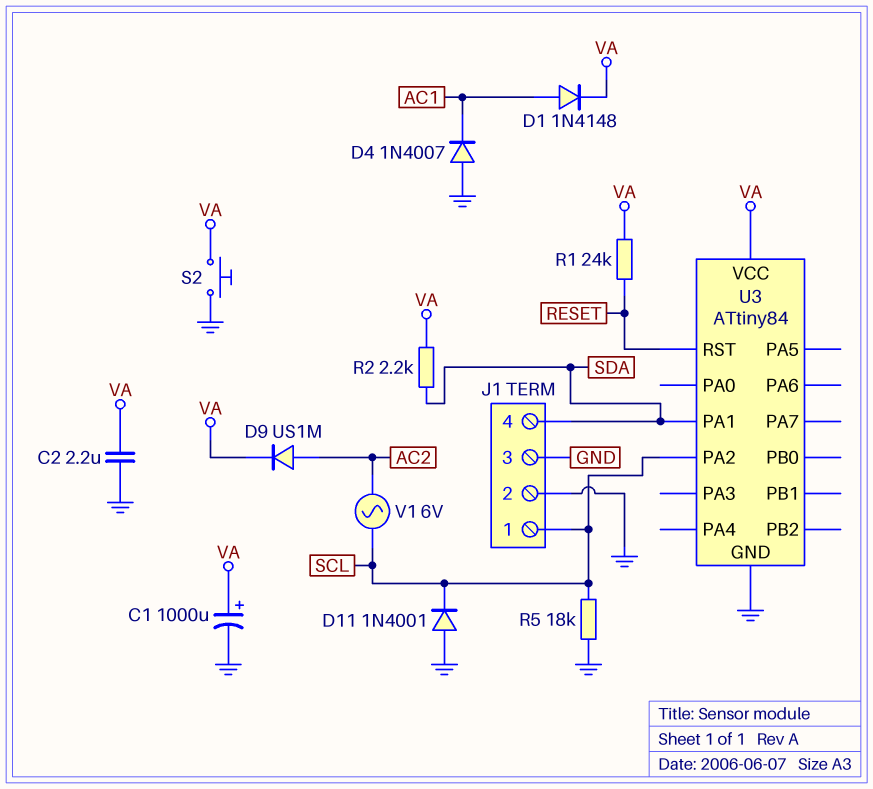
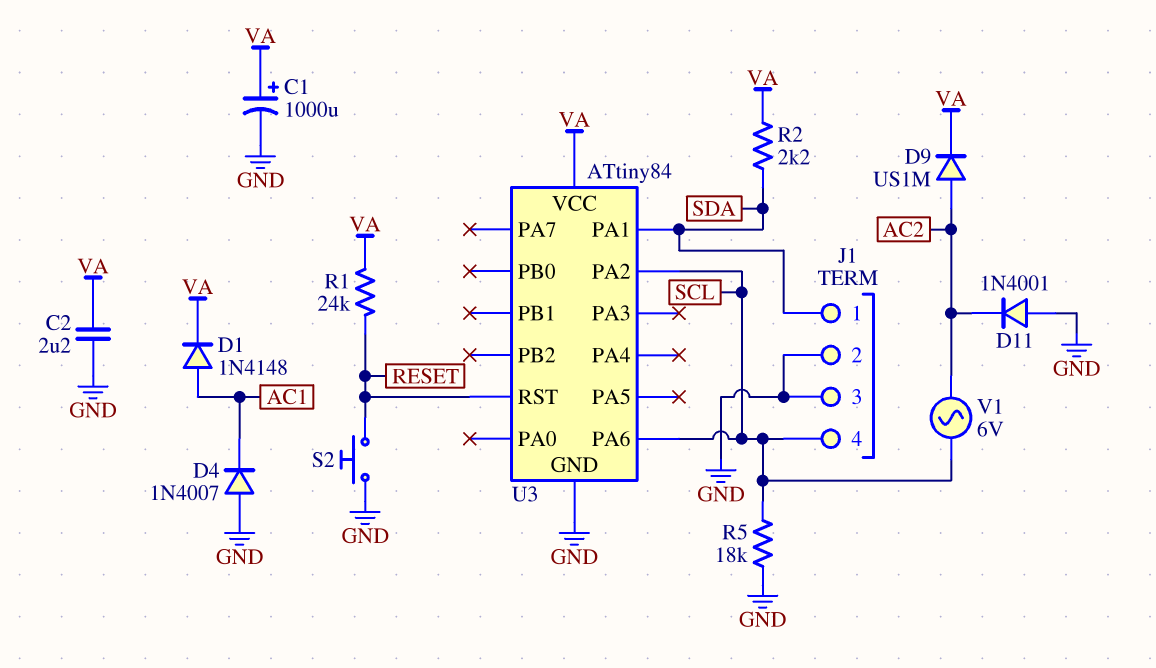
D11: diode 1N4001 (A GND, K SCL) -> diode 1N4001 (A GND, K AC2)
J1 pin 1: SCL -> SDA
J1 pin 4: SDA -> SCL
S2: button (GND, VA) -> button (GND, RESET)
U3 pin PA6: none -> SCL

